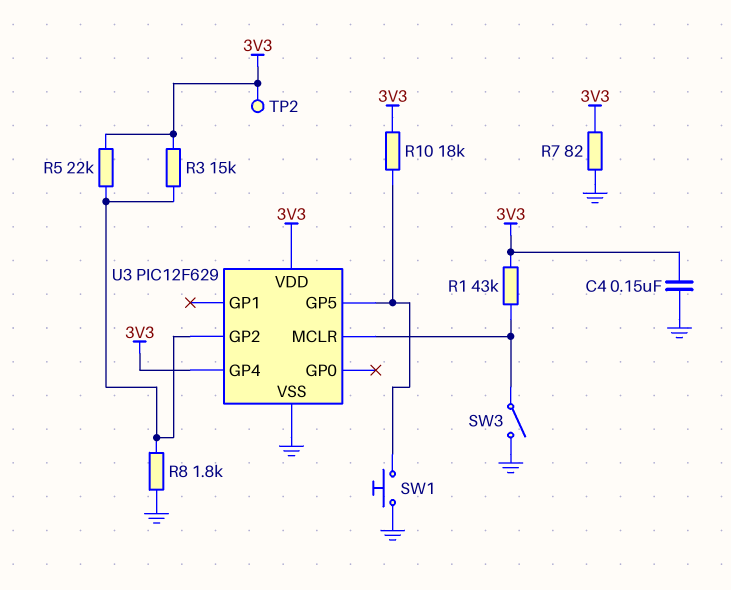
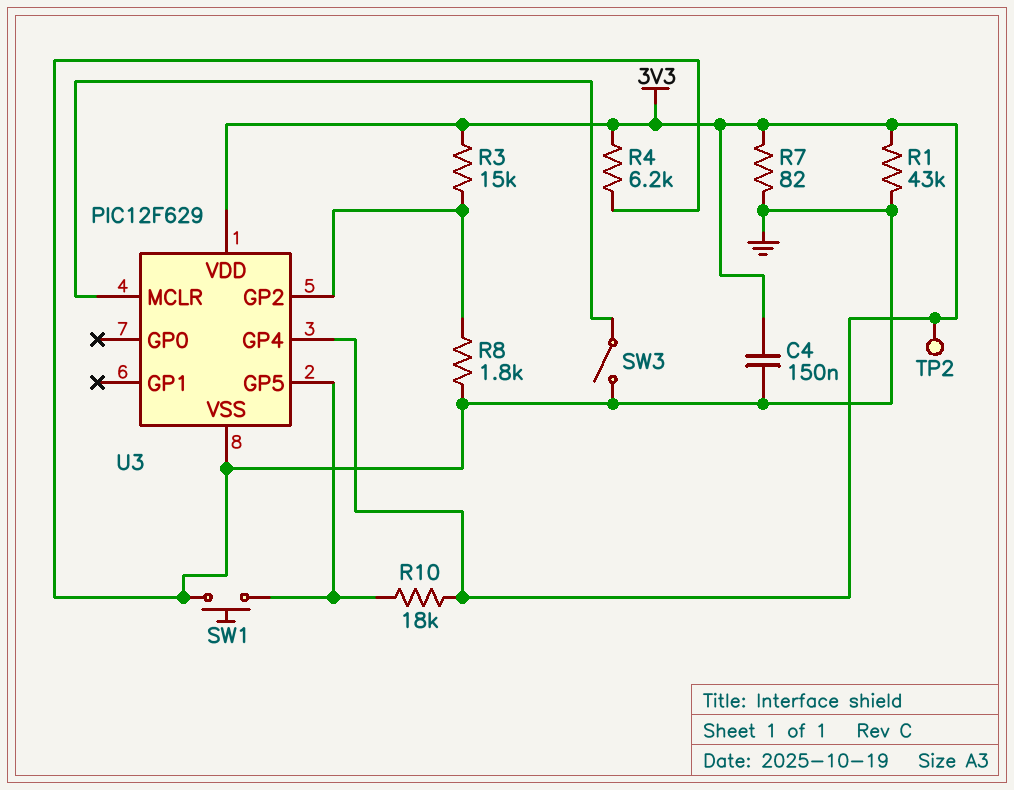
R1: 43k (3V3, U3/MCLR) -> 43k (3V3, GND)
R4: none -> 6.2k (3V3, GND)
R5: 22k (3V3, U3/GP2) -> none

